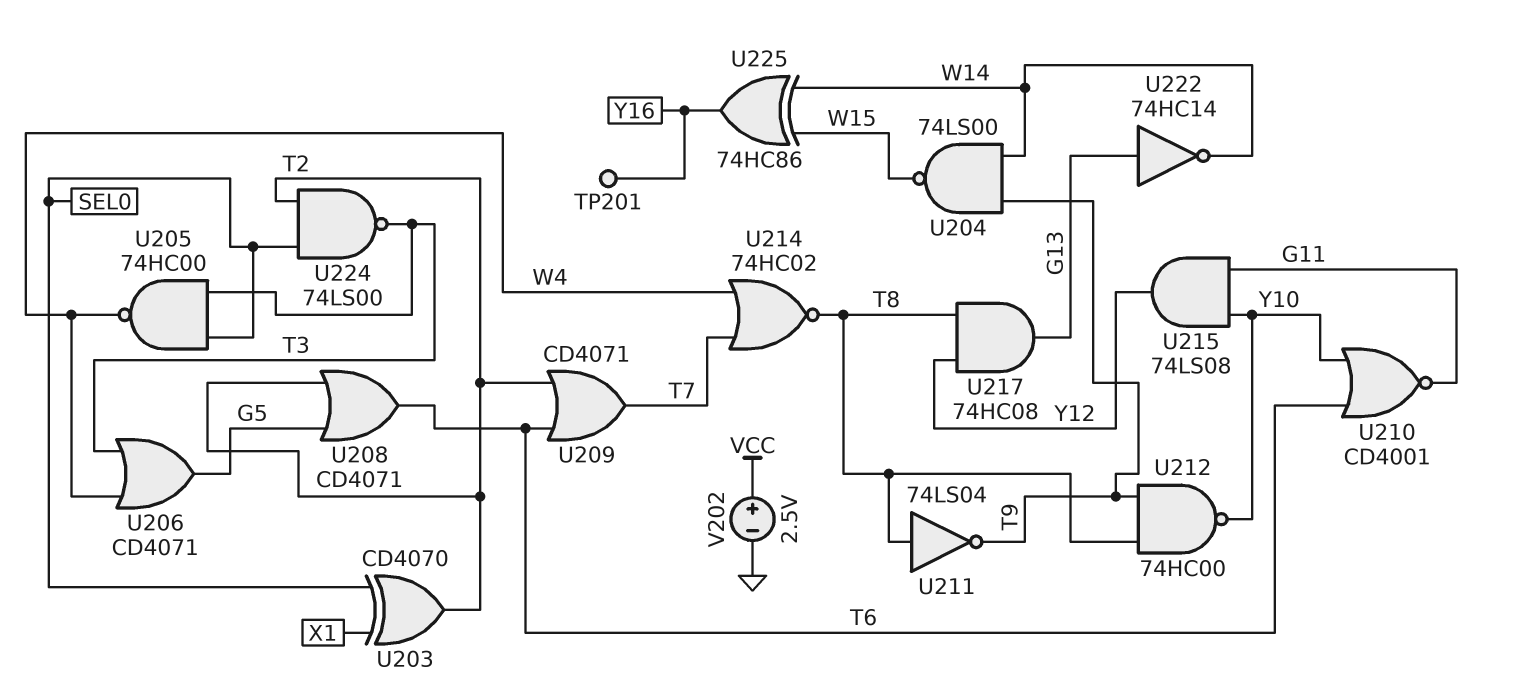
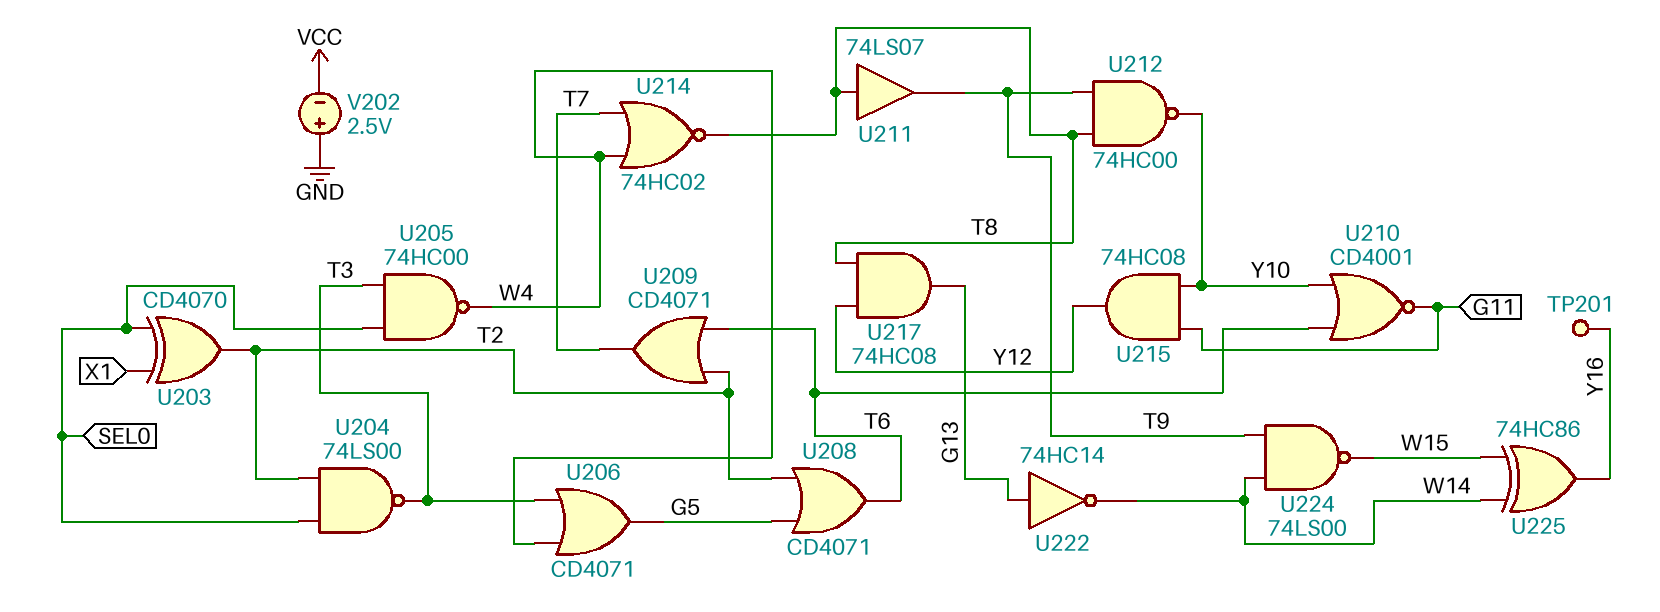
U204: NAND 74LS00 (in T9, in W14, out W15) -> NAND 74LS00 (in SEL0, in T2, out T3)
U211: NOT 74LS04 (in T8, out T9) -> buffer 74LS07 (in T8, out T9)
U215: AND 74LS08 (in G11, in Y10, out Y12) -> AND 74HC08 (in G11, in Y10, out Y12)
U224: NAND 74LS00 (in SEL0, in T2, out T3) -> NAND 74LS00 (in T9, in W14, out W15)
V202: 2.5V (plus VCC, minus GND) -> 2.5V (plus GND, minus VCC)

